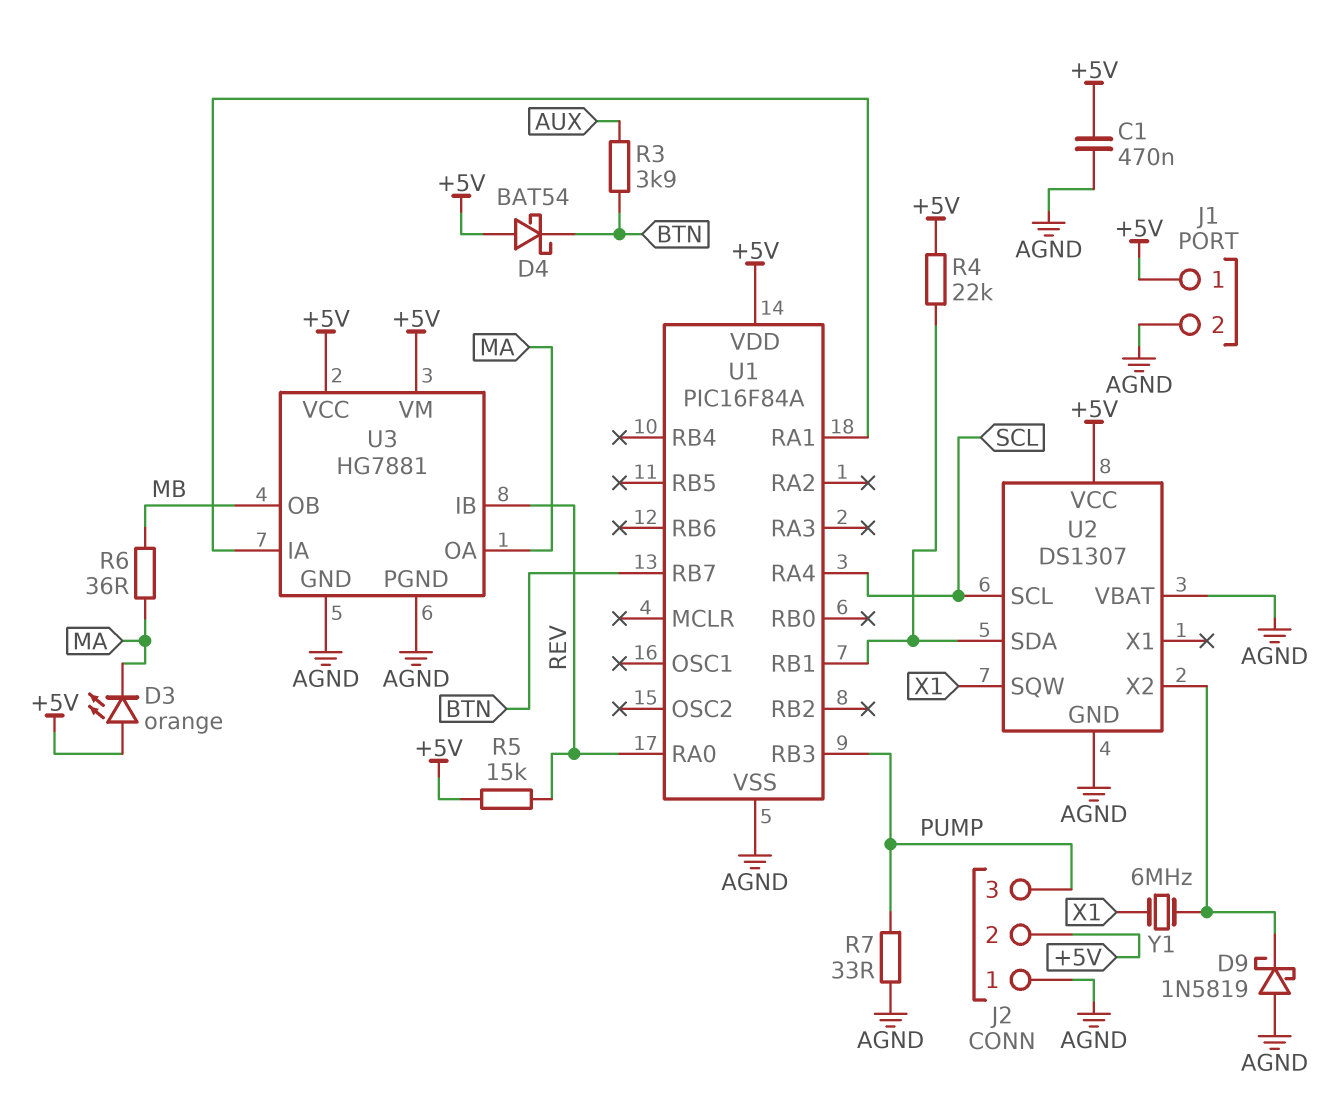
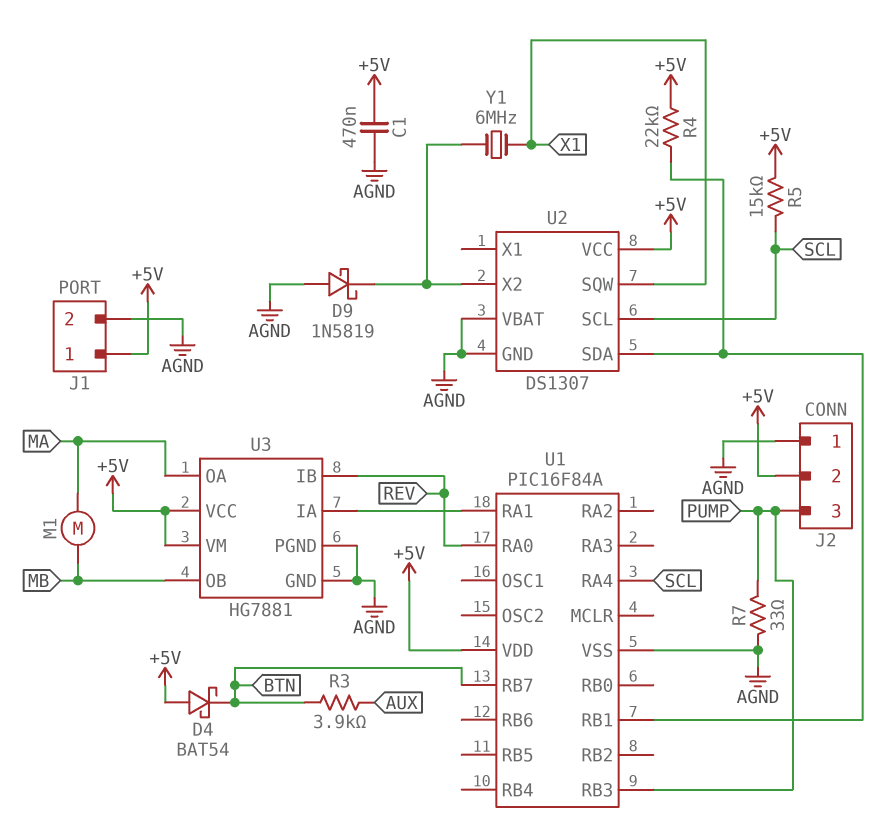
D3: LED orange (A +5V, K MA) -> none
M1: none -> motor (MA, MB)
R5: 15k (+5V, REV) -> 15k (+5V, SCL)
R6: 36 (MA, MB) -> none

